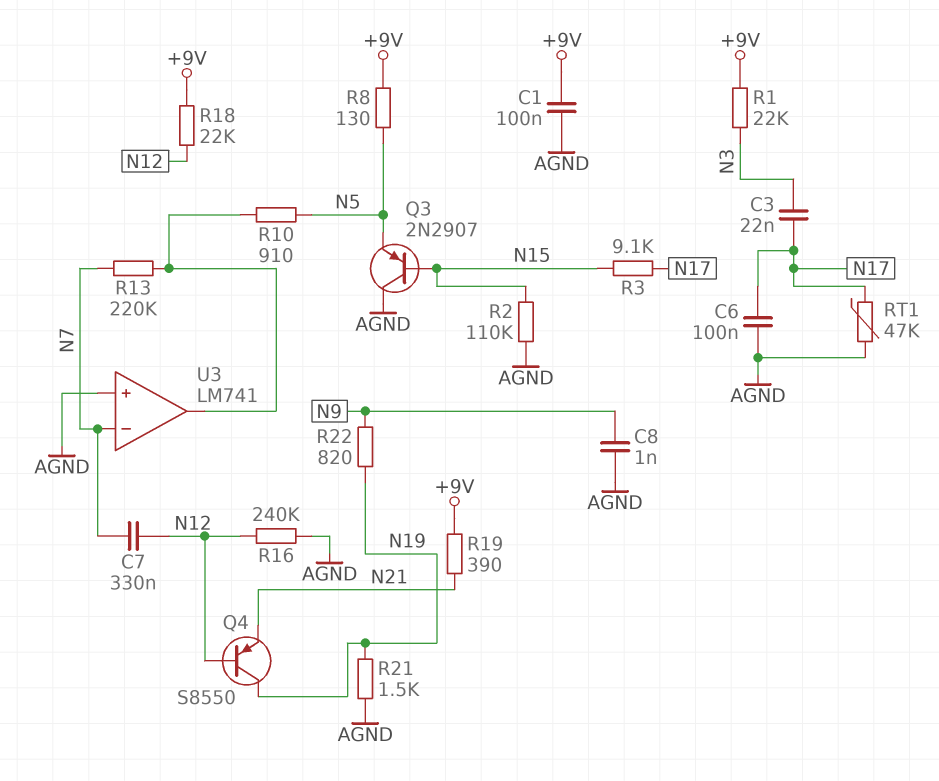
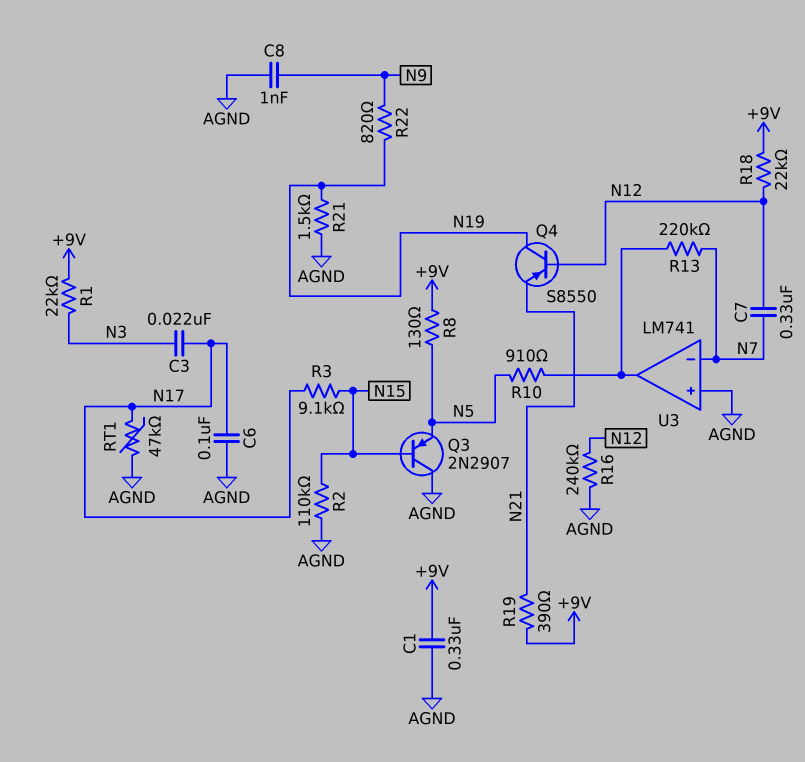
C1: 100nF (+9V, AGND) -> 330nF (+9V, AGND)

